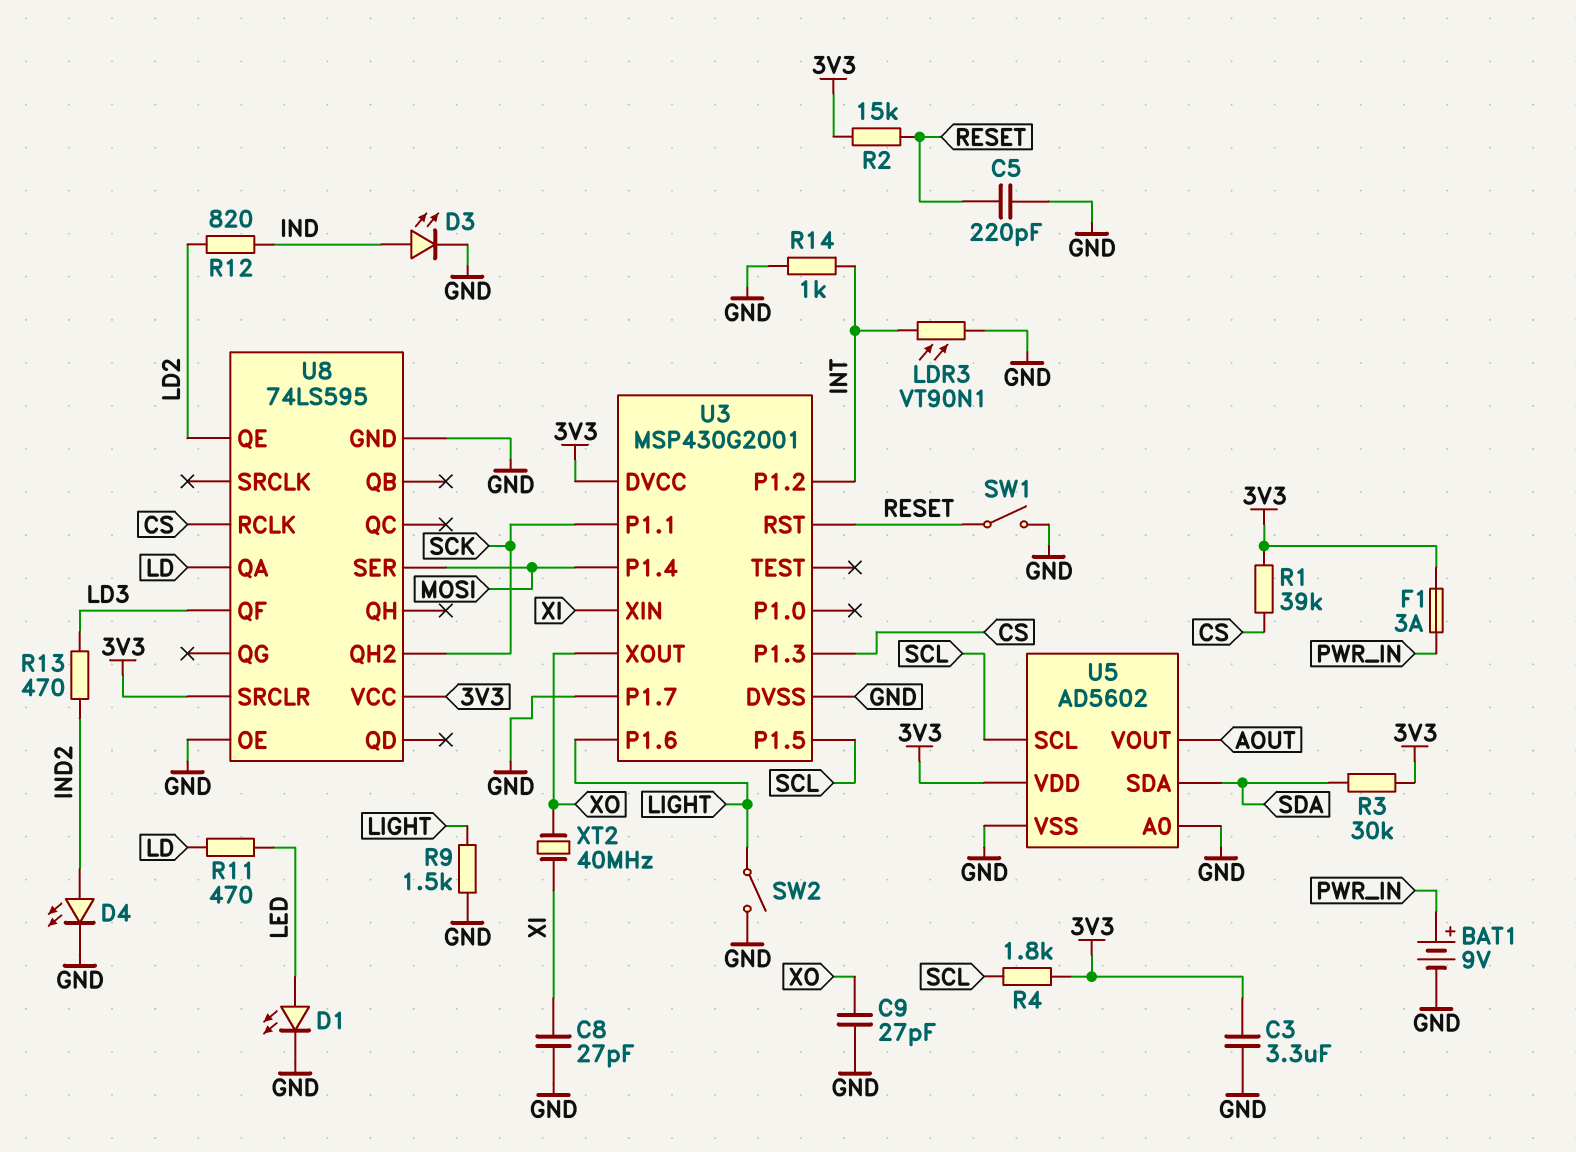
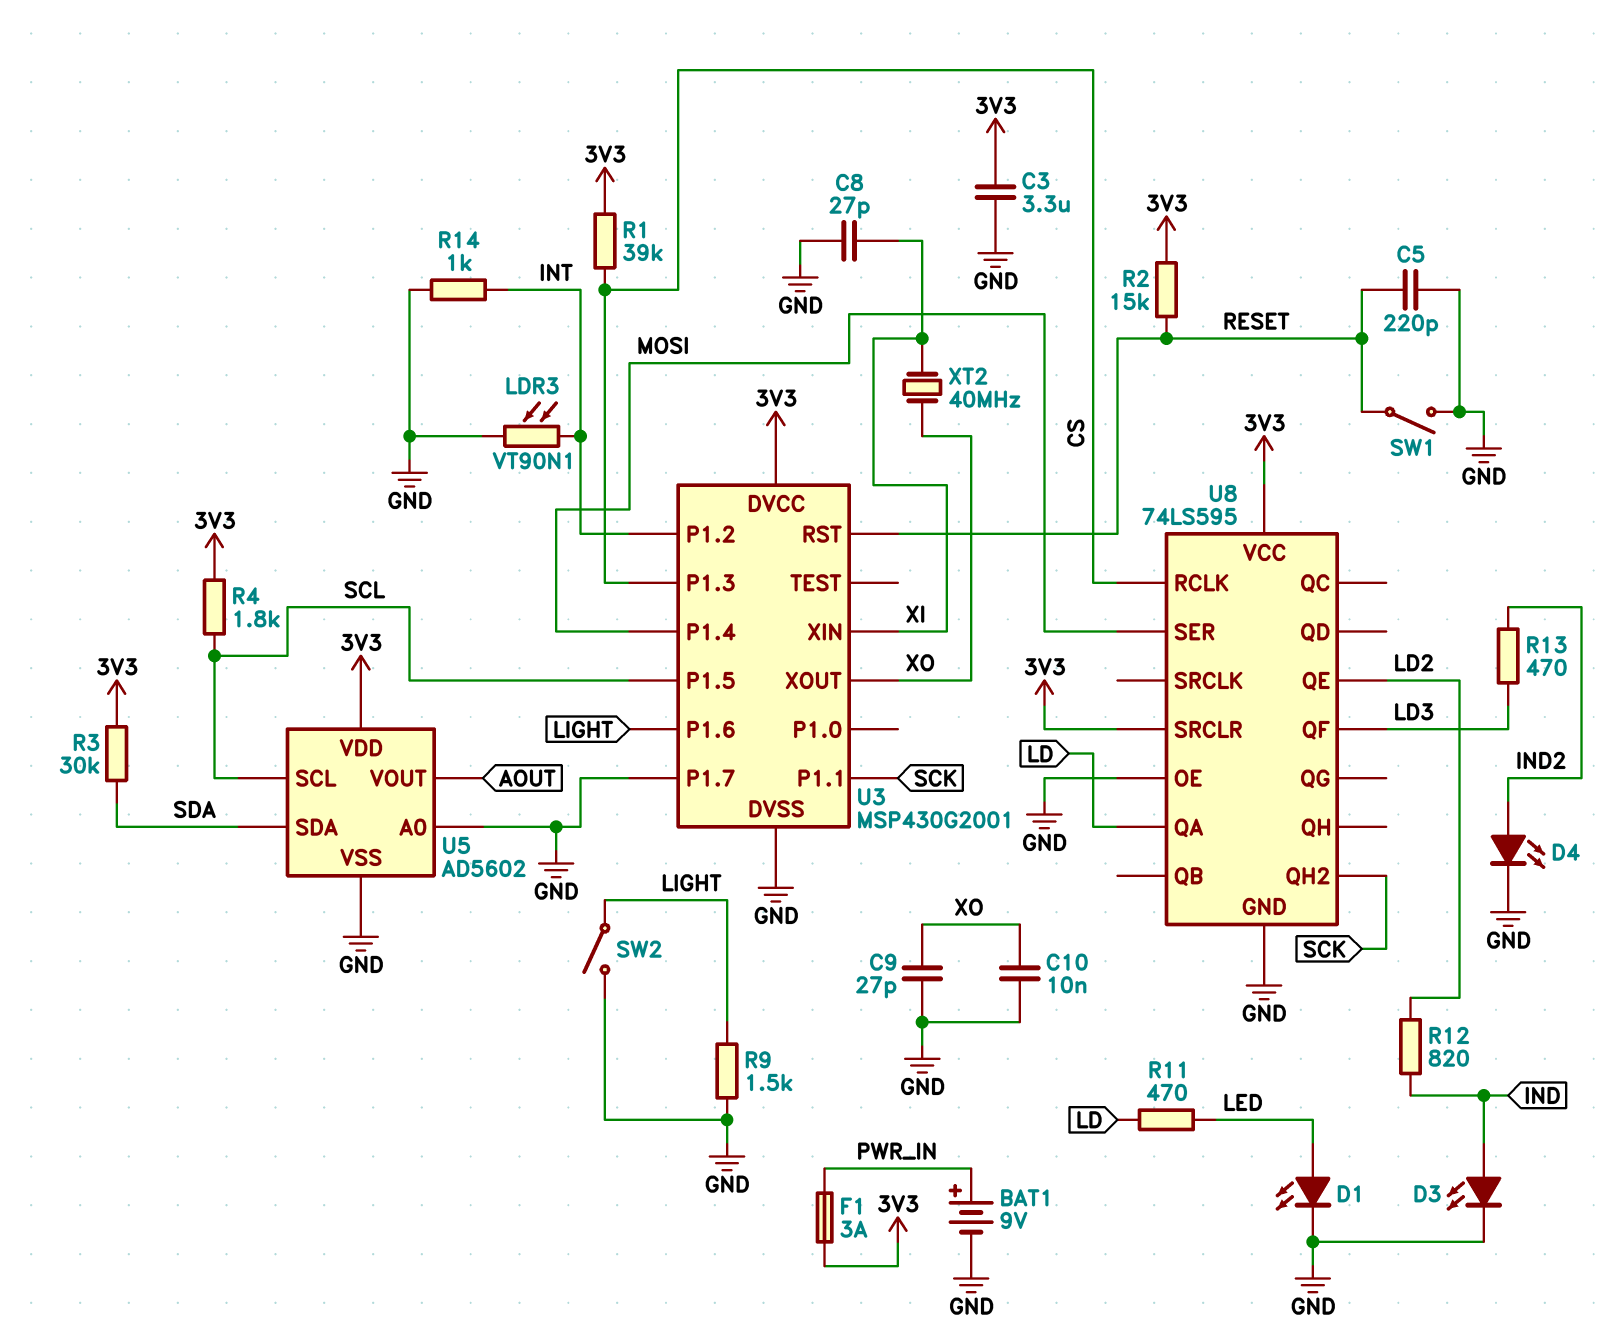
C10: none -> 10nF (GND, XO)

